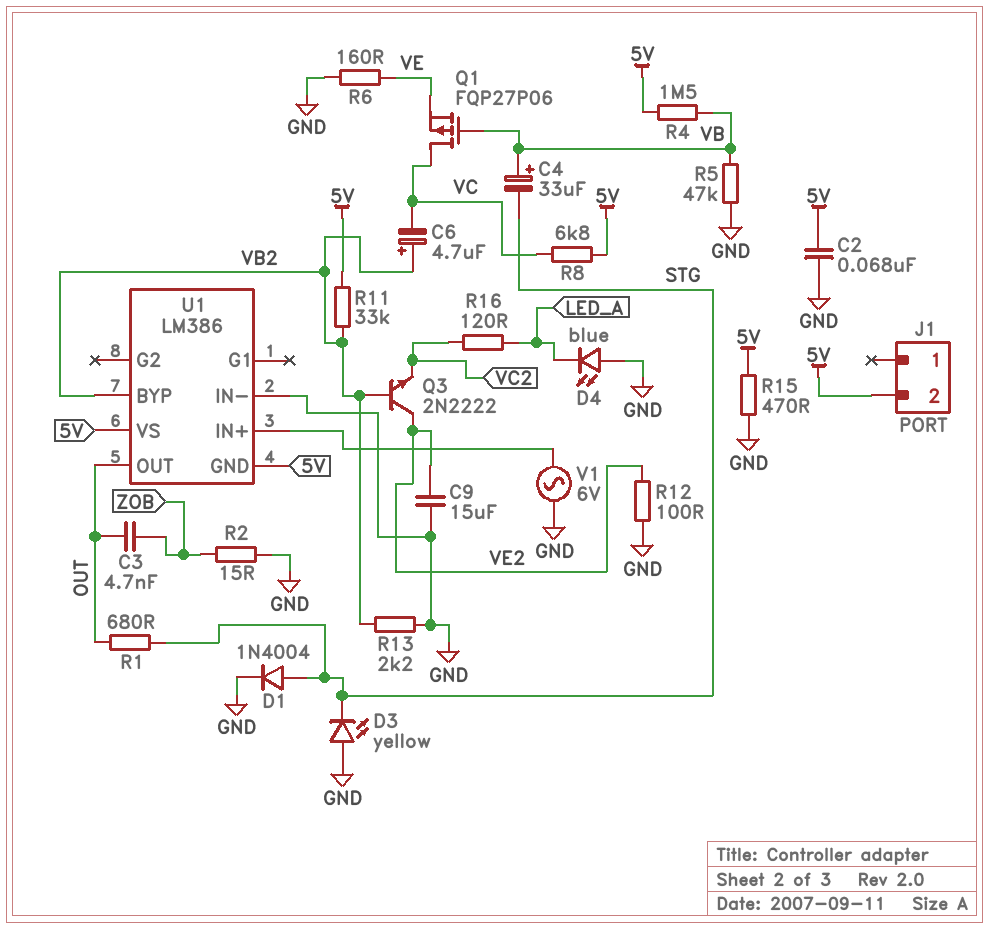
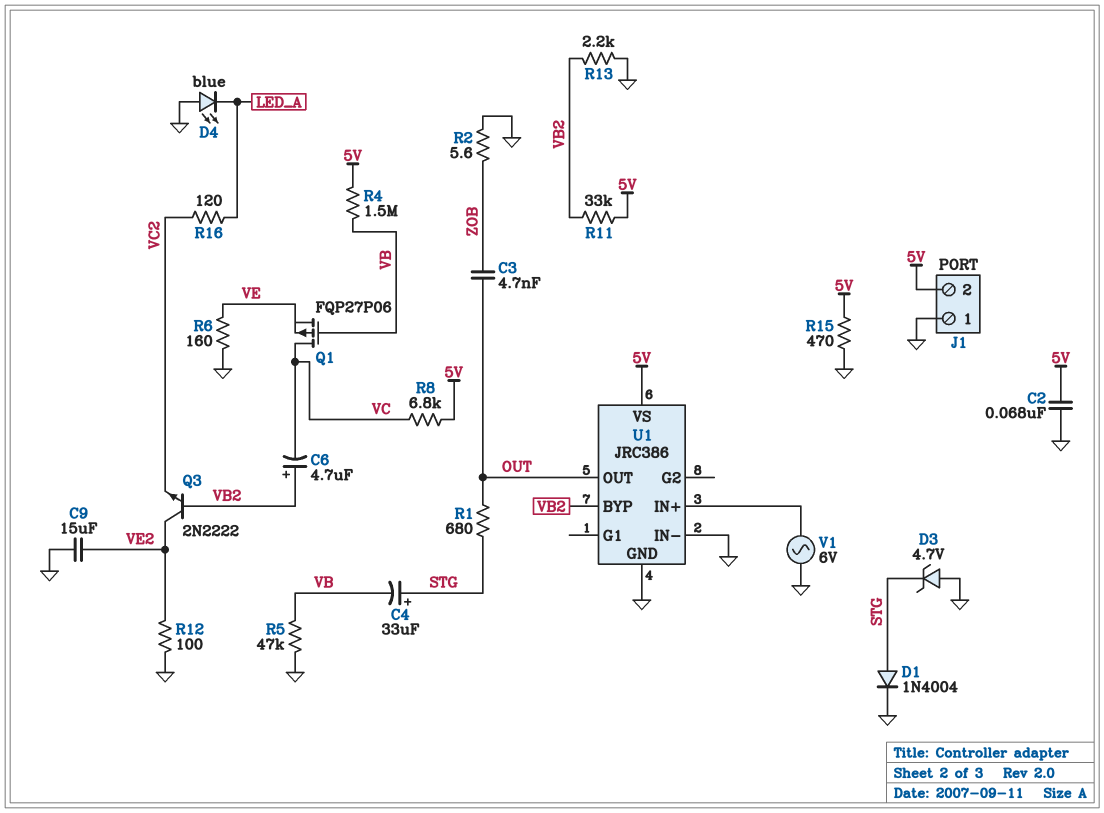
C4: 33uF (plus VB, minus STG) -> 33uF (plus STG, minus VB)
D3: LED yellow (A GND, K STG) -> zener 4.7V (A GND, K STG)
J1 pin 1: none -> GND
R2: 15 (GND, ZOB) -> 5.6 (GND, ZOB)
U1: LM386 -> JRC386
U1 pin GND: 5V -> GND

